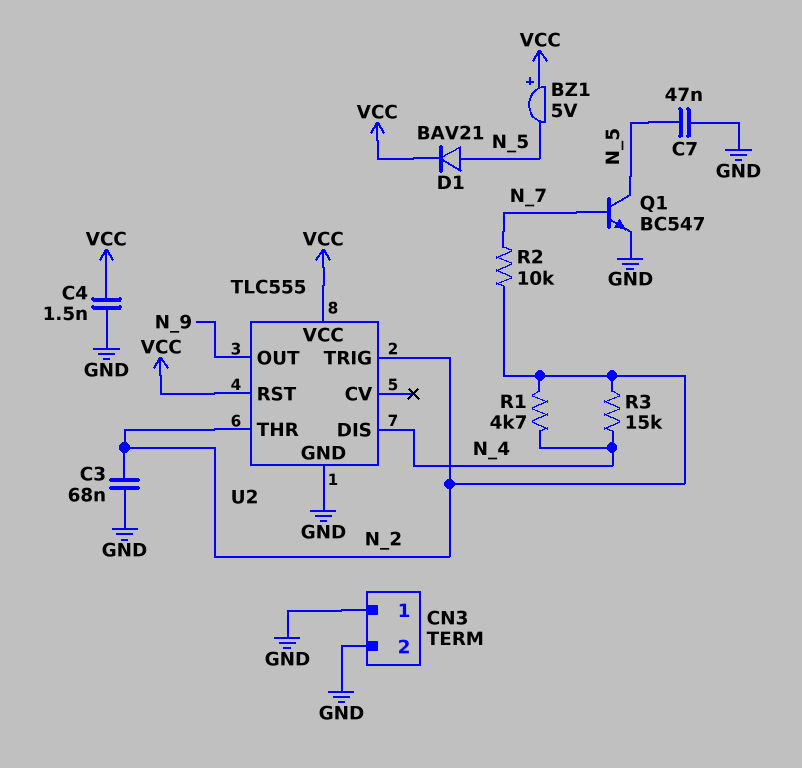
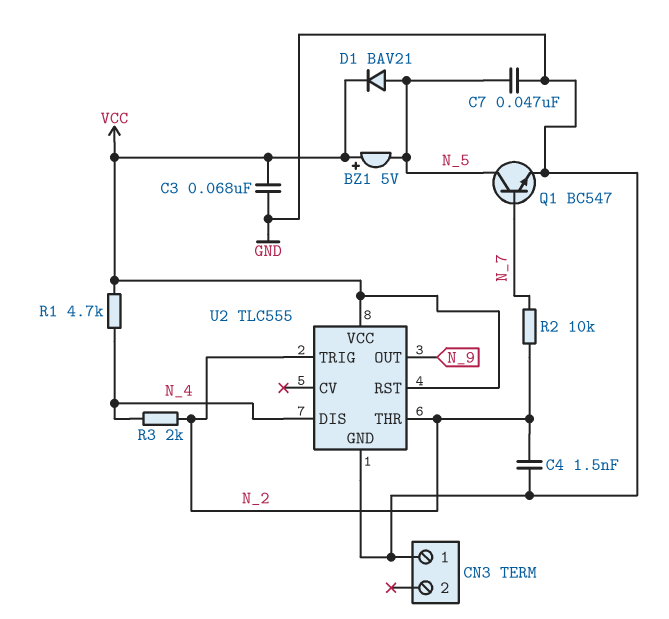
C3: 68nF (GND, N_2) -> 68nF (GND, VCC)
C4: 1.5nF (GND, VCC) -> 1.5nF (GND, N_2)
CN3 pin 2: GND -> none
R1: 4.7k (N_2, N_4) -> 4.7k (N_4, VCC)
R3: 15k (N_2, N_4) -> 2k (N_2, N_4)

